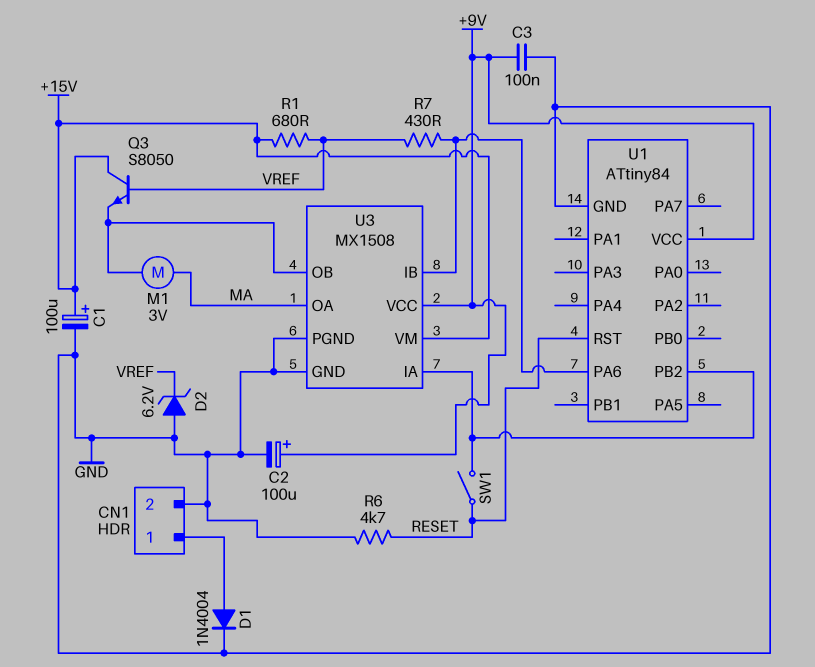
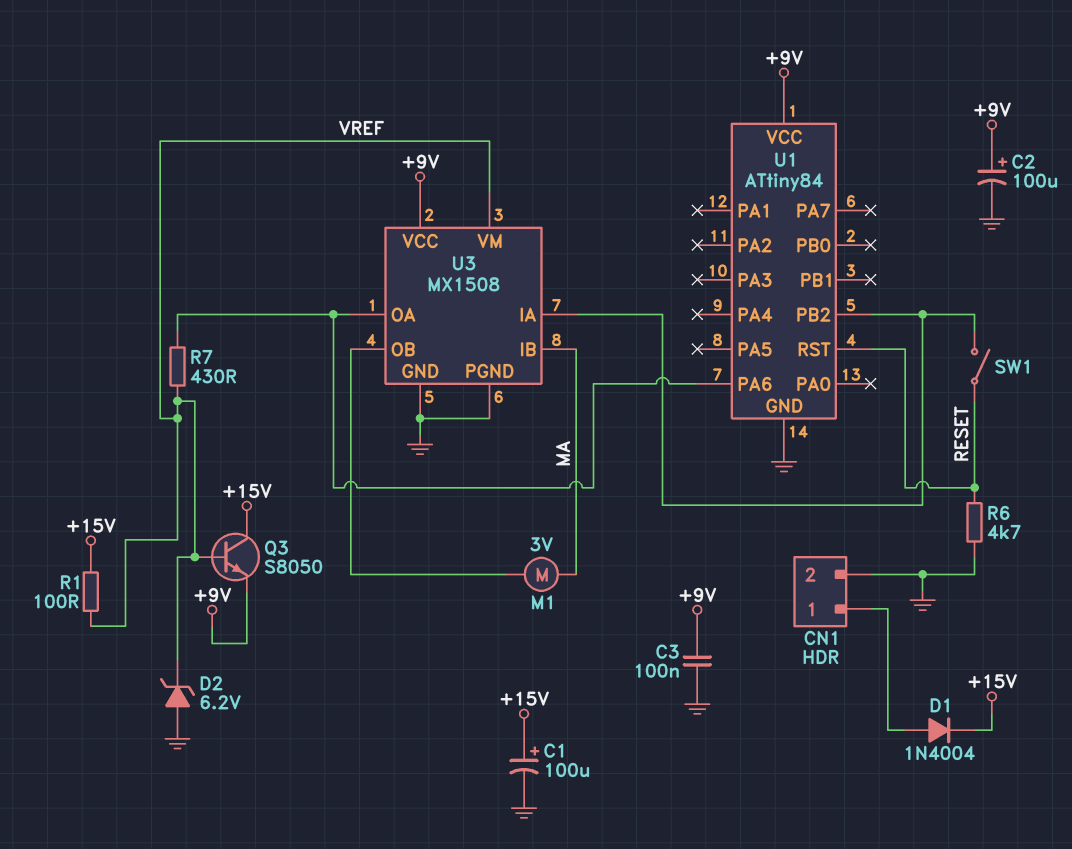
D1: diode 1N4004 (A CN1/1, K GND) -> diode 1N4004 (A CN1/1, K +15V)
Q3: NPN S8050 (B VREF, C +15V, E U3/OB) -> NPN S8050 (B VREF, C +15V, E +9V)
R1: 680 (+15V, VREF) -> 100 (+15V, VREF)
U3 pin IB: U1/PA6 -> MA
U3 pin OA: MA -> U1/PA6
U3 pin VM: +15V -> VREF

